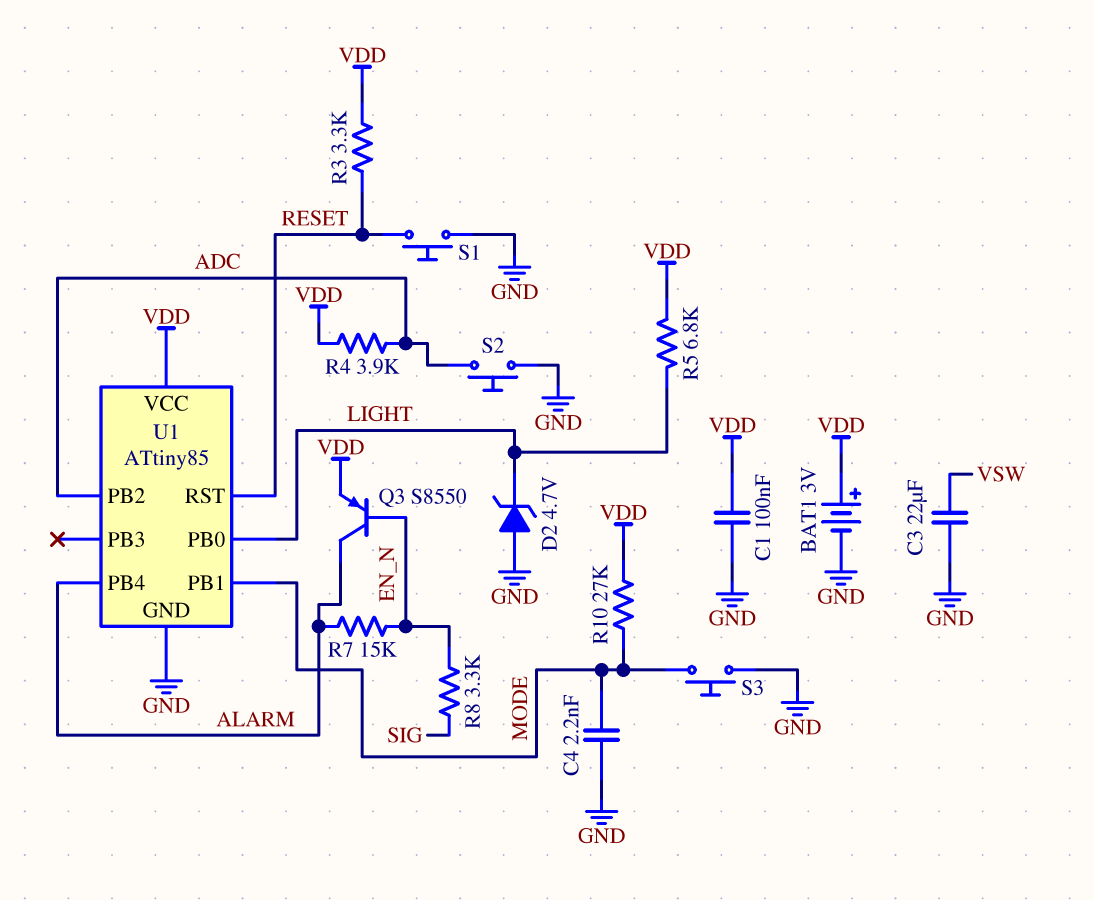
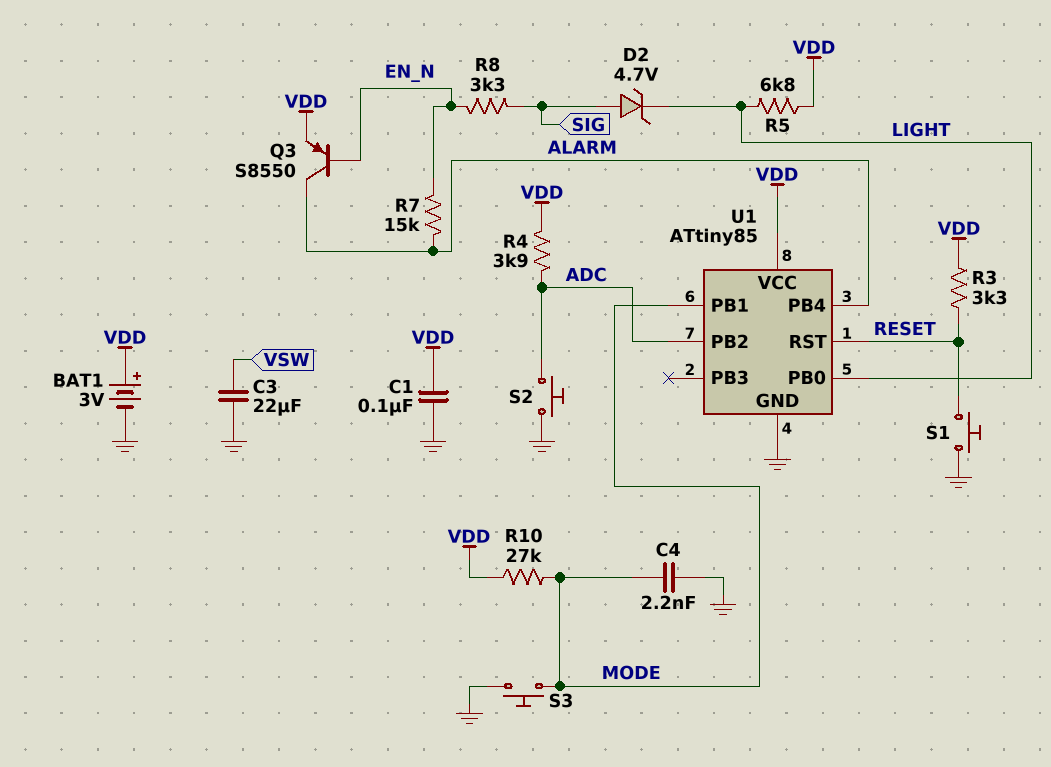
D2: zener 4.7V (A GND, K LIGHT) -> zener 4.7V (A SIG, K LIGHT)

